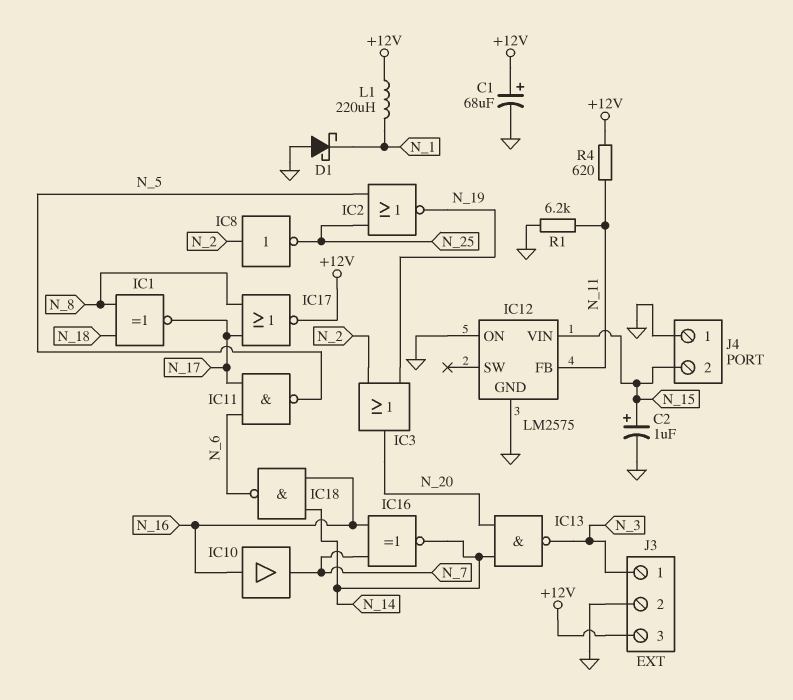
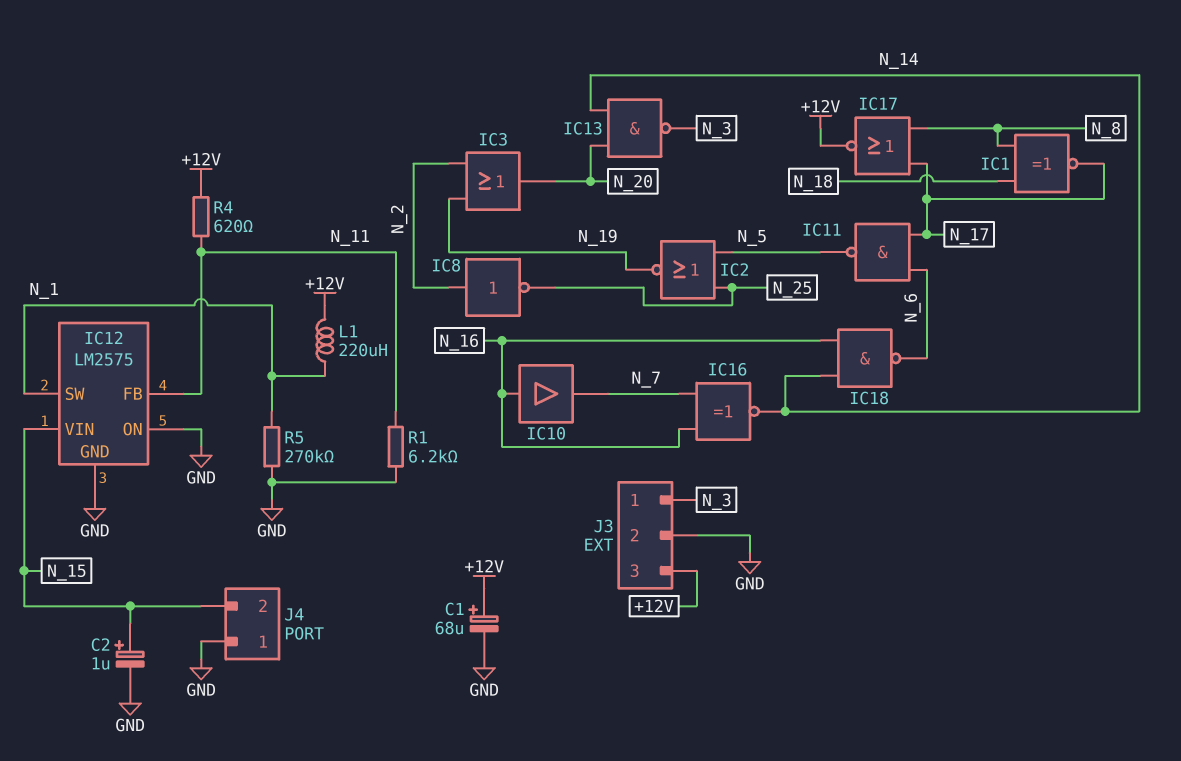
D1: schottky (A GND, K N_1) -> none
IC12 pin SW: none -> N_1
R5: none -> 270k (GND, N_1)

